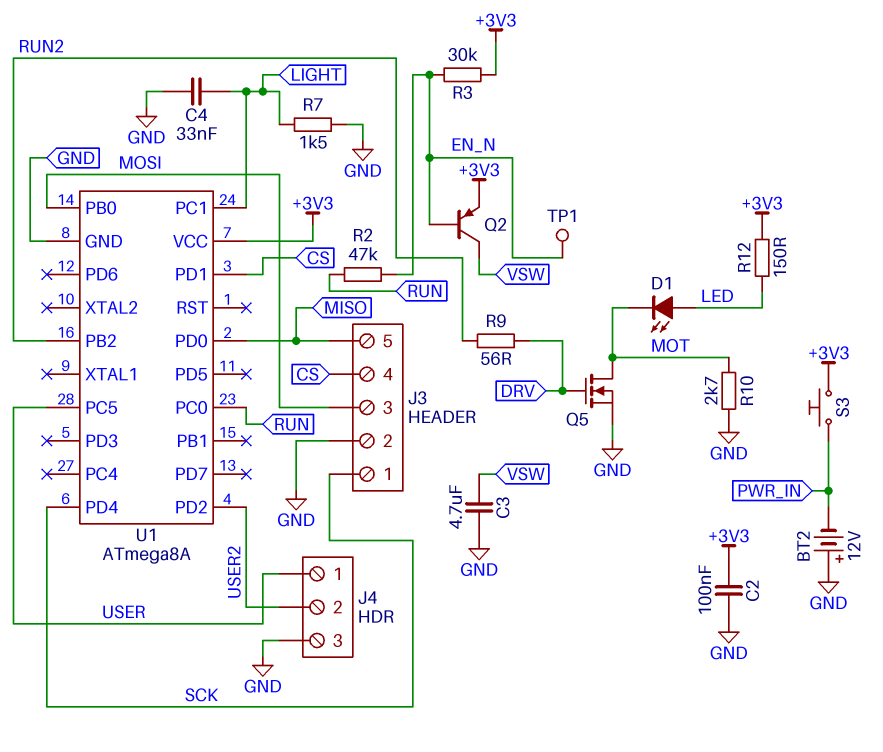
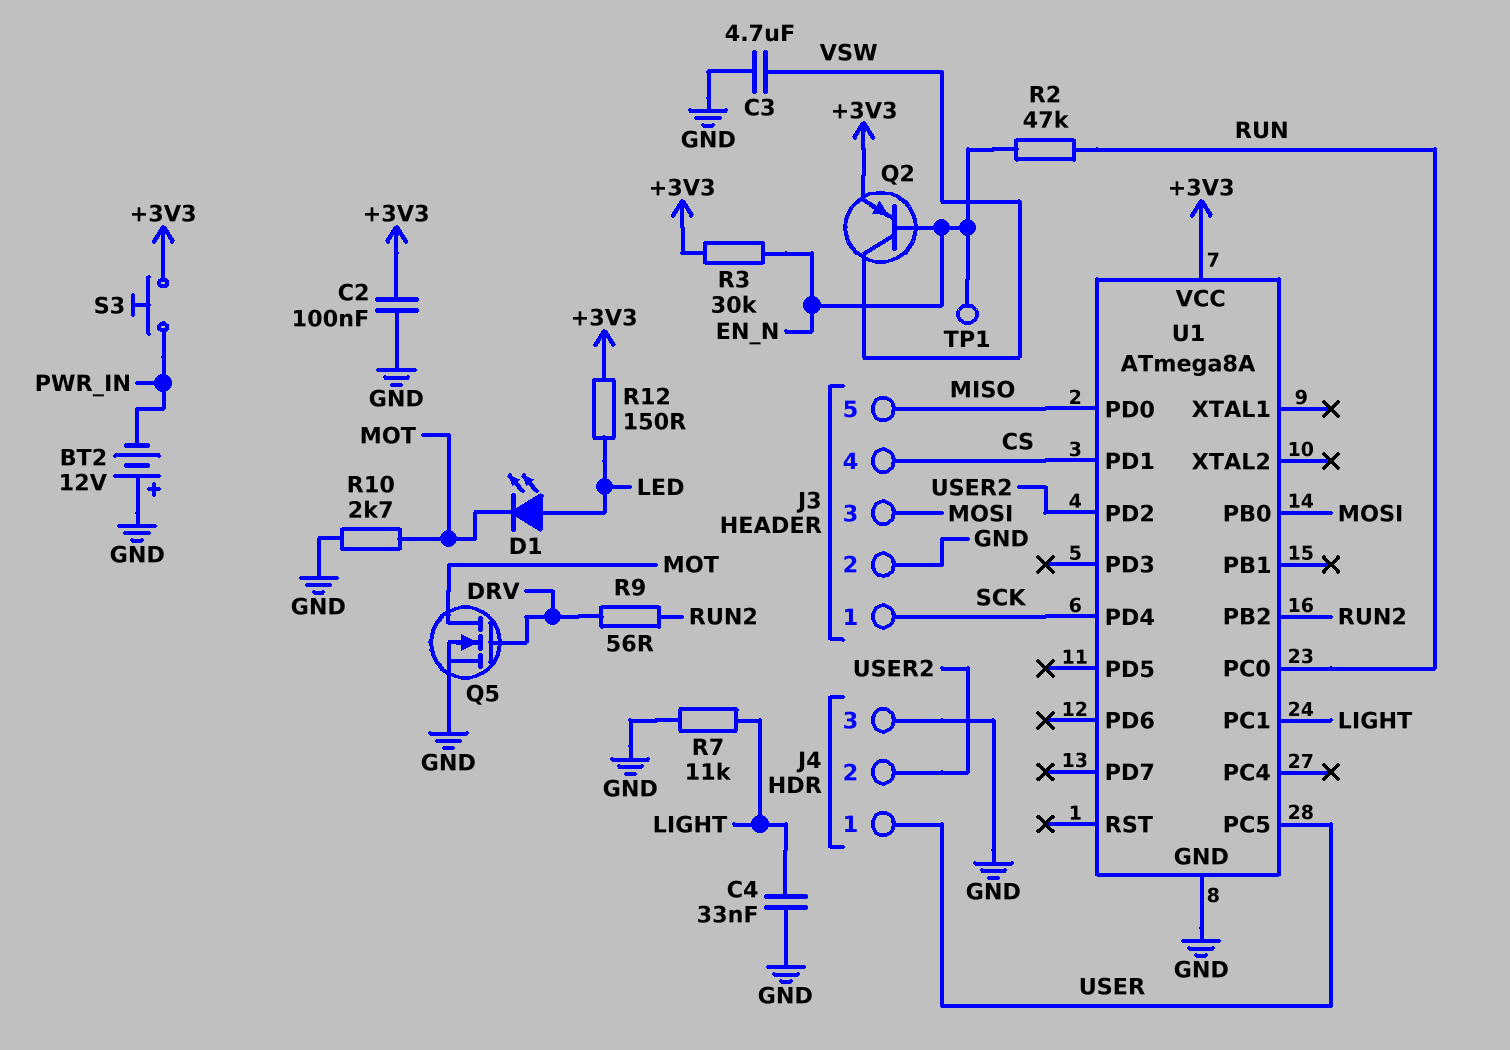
R7: 1.5k (GND, LIGHT) -> 11k (GND, LIGHT)

